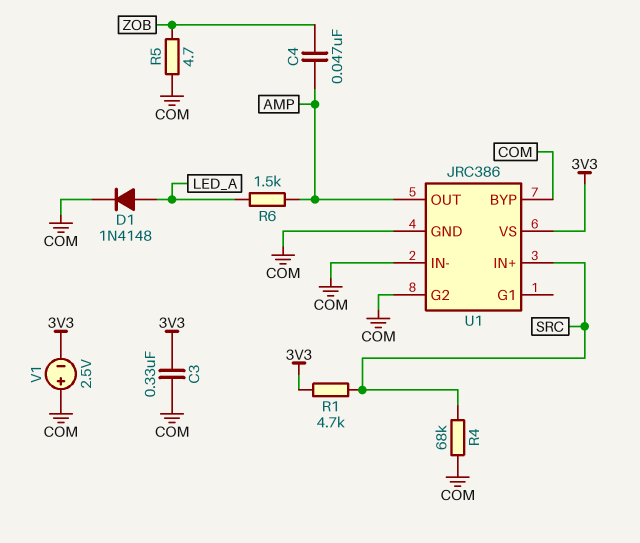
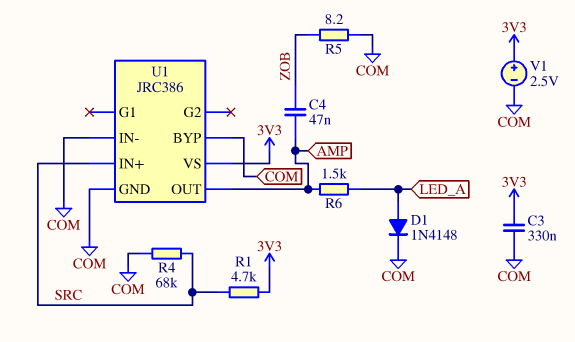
R5: 4.7 (COM, ZOB) -> 8.2 (COM, ZOB)
U1 pin G2: COM -> none
V1: 2.5V (plus COM, minus 3V3) -> 2.5V (plus 3V3, minus COM)

